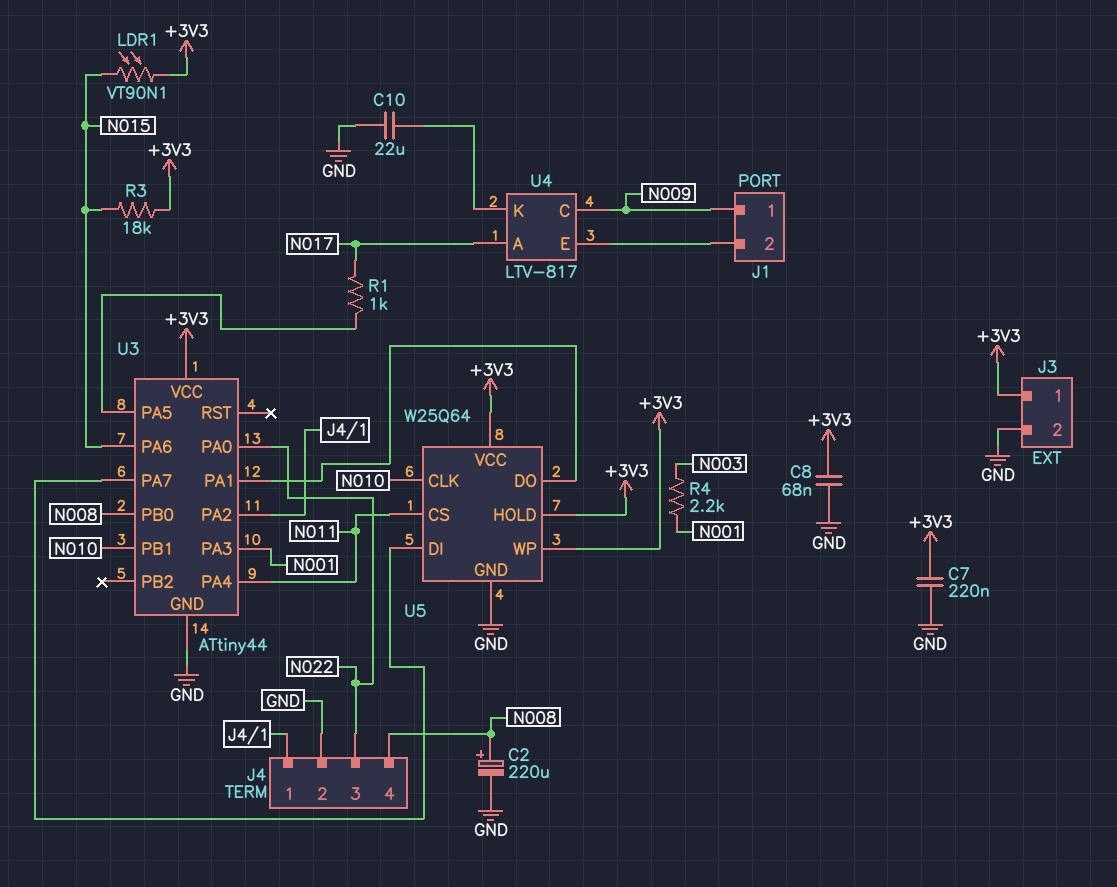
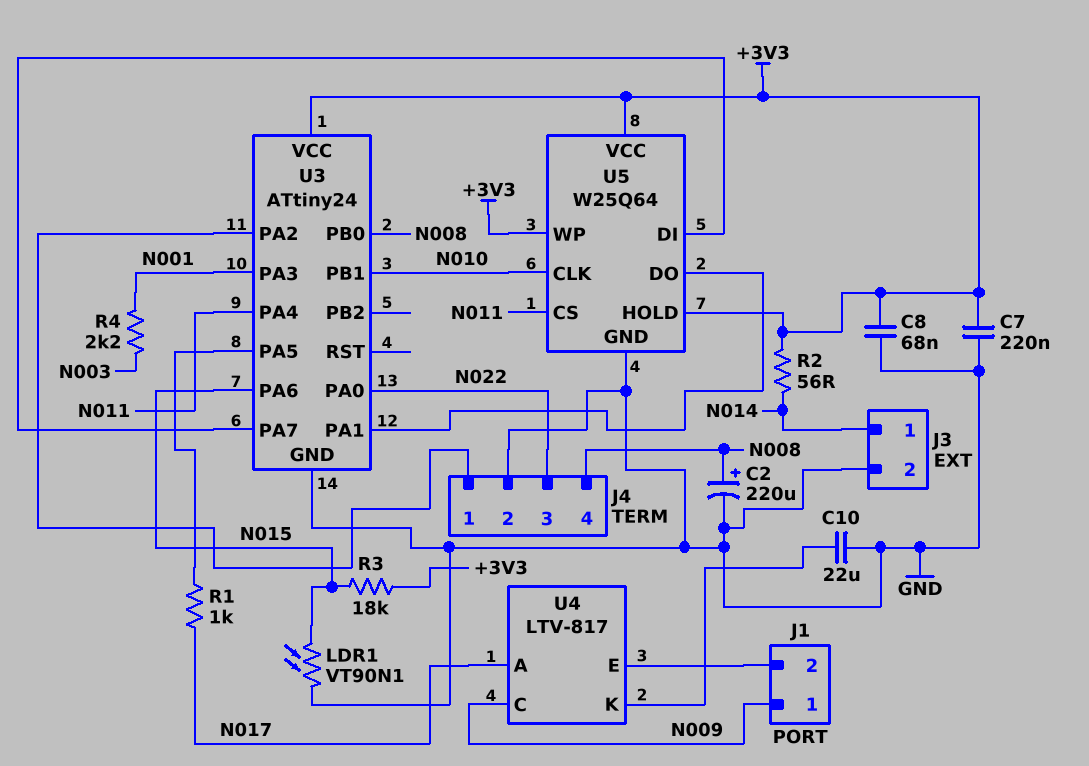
J3 pin 1: +3V3 -> N014
LDR1: VT90N1 (+3V3, N015) -> VT90N1 (GND, N015)
R2: none -> 56 (+3V3, N014)
U3: ATtiny44 -> ATtiny24

